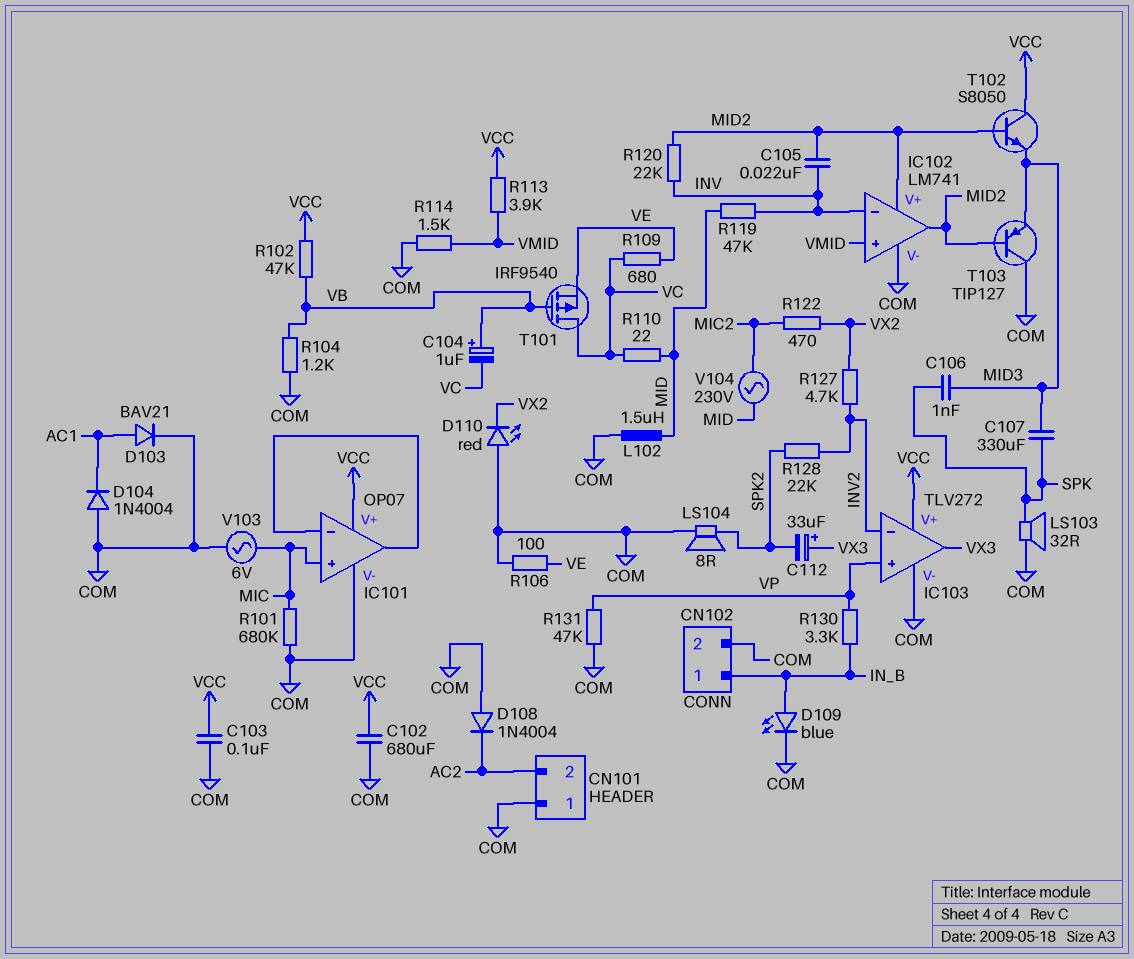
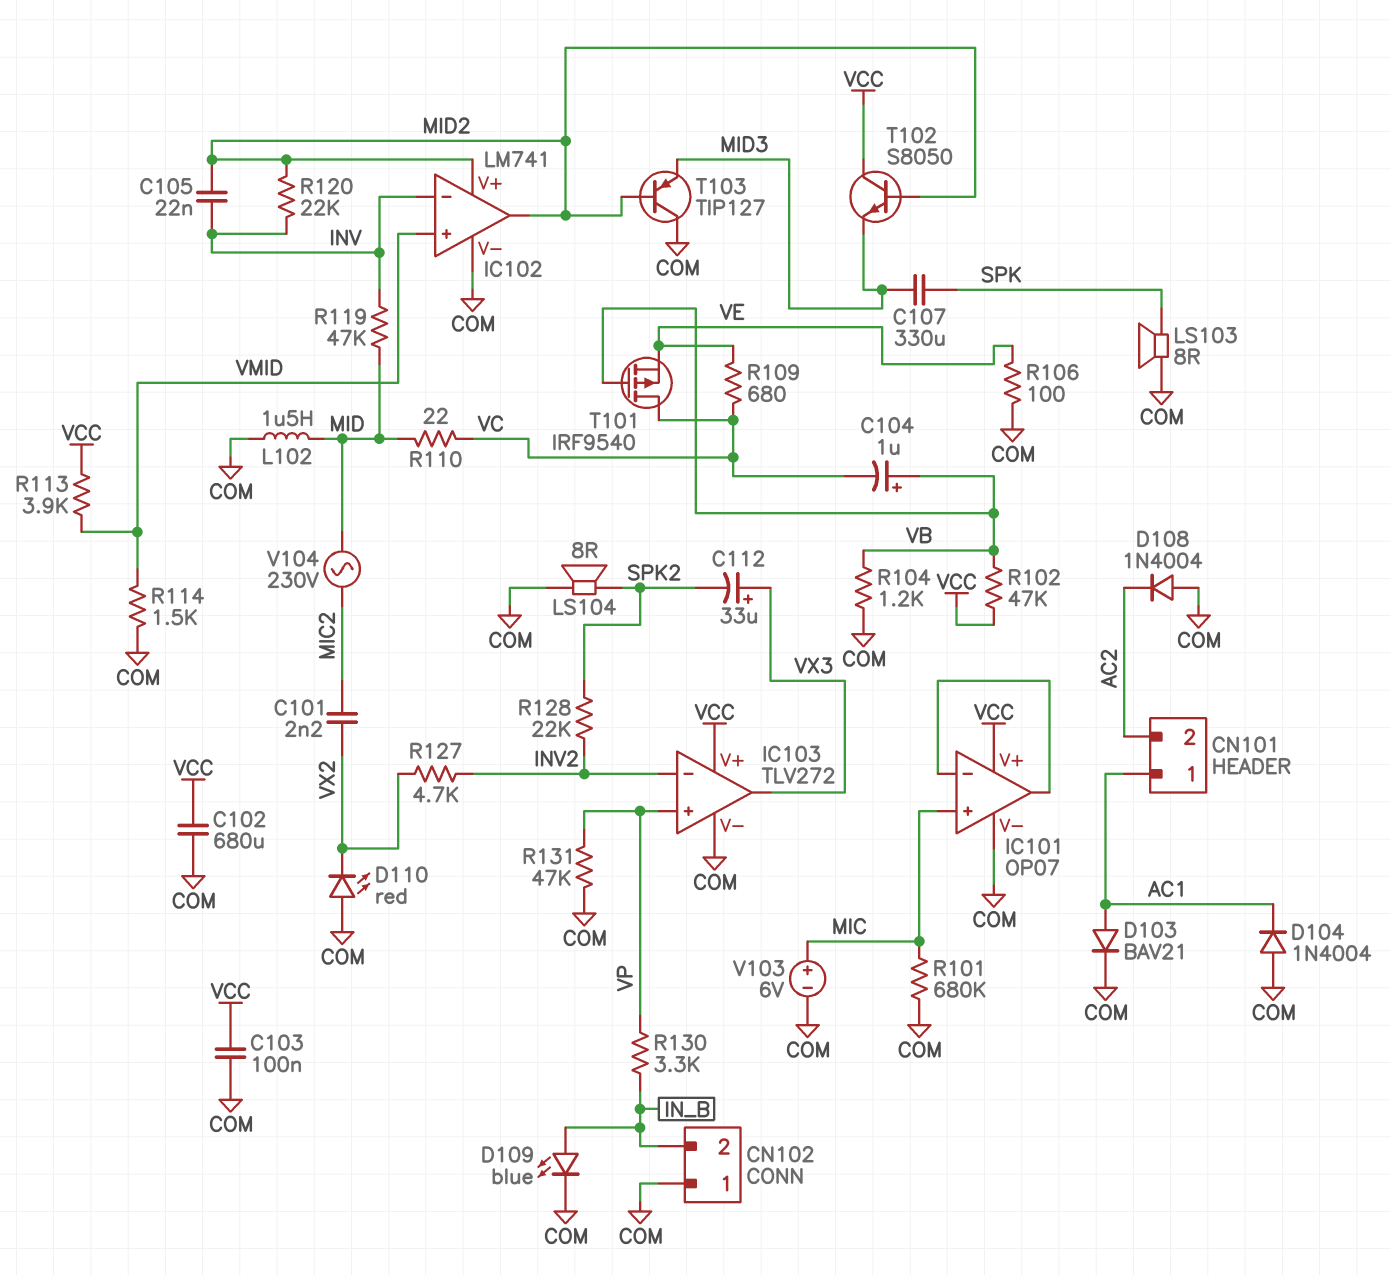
C101: none -> 2.2nF (MIC2, VX2)
C106: 1nF (MID3, SPK) -> none
CN101 pin 1: COM -> AC1
CN102 pin 1: IN_B -> COM
CN102 pin 2: COM -> IN_B
LS103: speaker 32R (COM, SPK) -> speaker 8R (COM, SPK)
R122: 470 (MIC2, VX2) -> none
V103: AC 6V (COM, MIC) -> 6V (plus MIC, minus COM)

